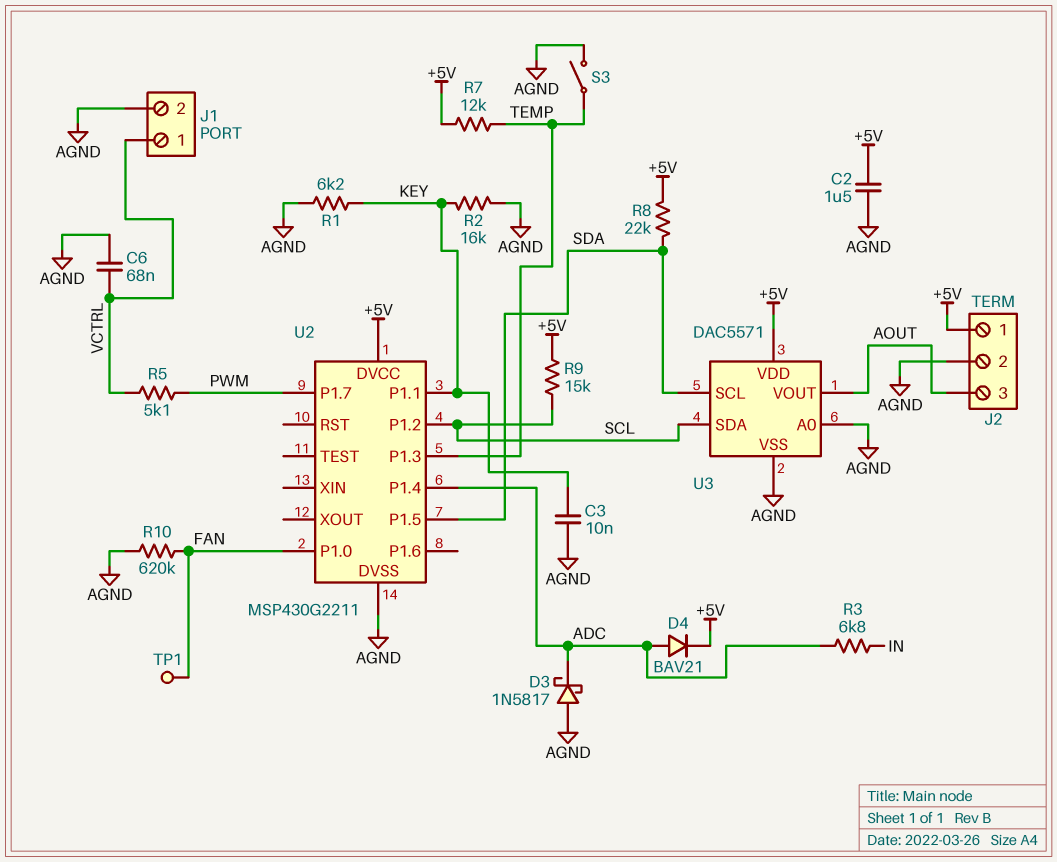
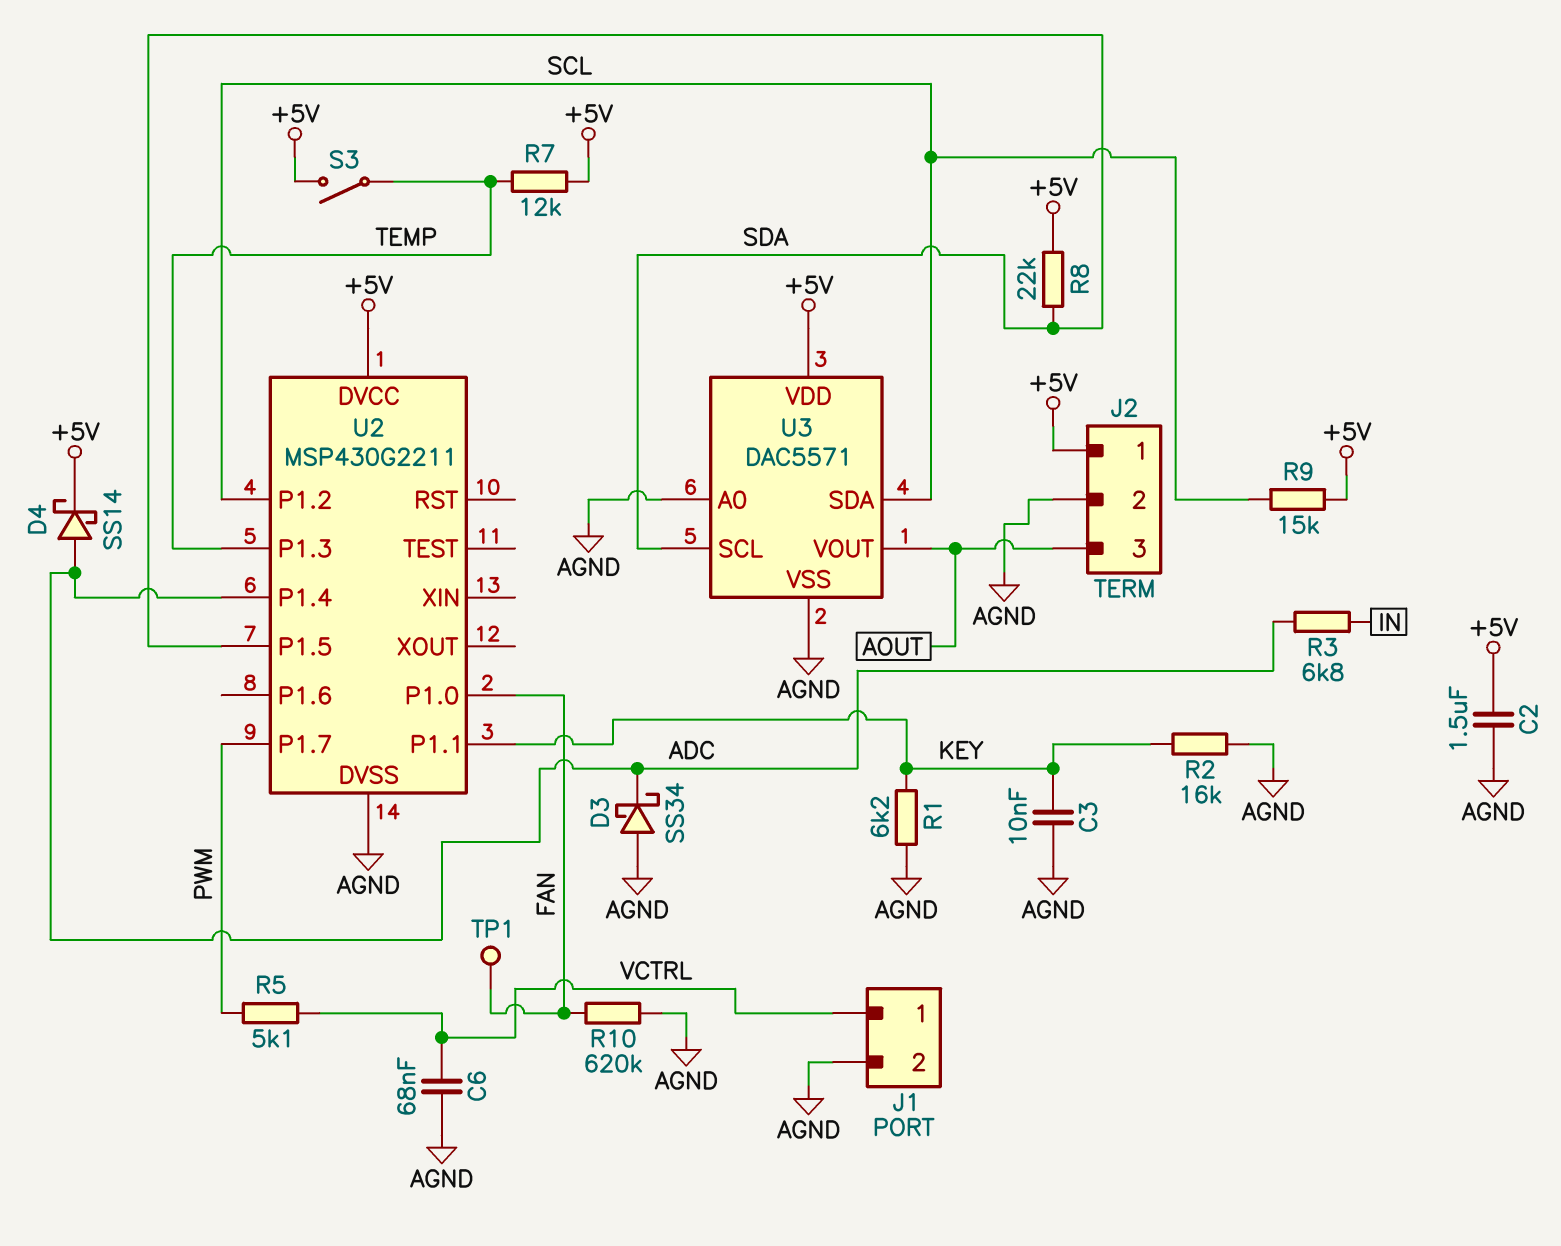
D3: schottky 1N5817 (A AGND, K ADC) -> schottky SS34 (A AGND, K ADC)
D4: diode BAV21 (A ADC, K +5V) -> schottky SS14 (A ADC, K +5V)
S3: switch (AGND, TEMP) -> switch (+5V, TEMP)

